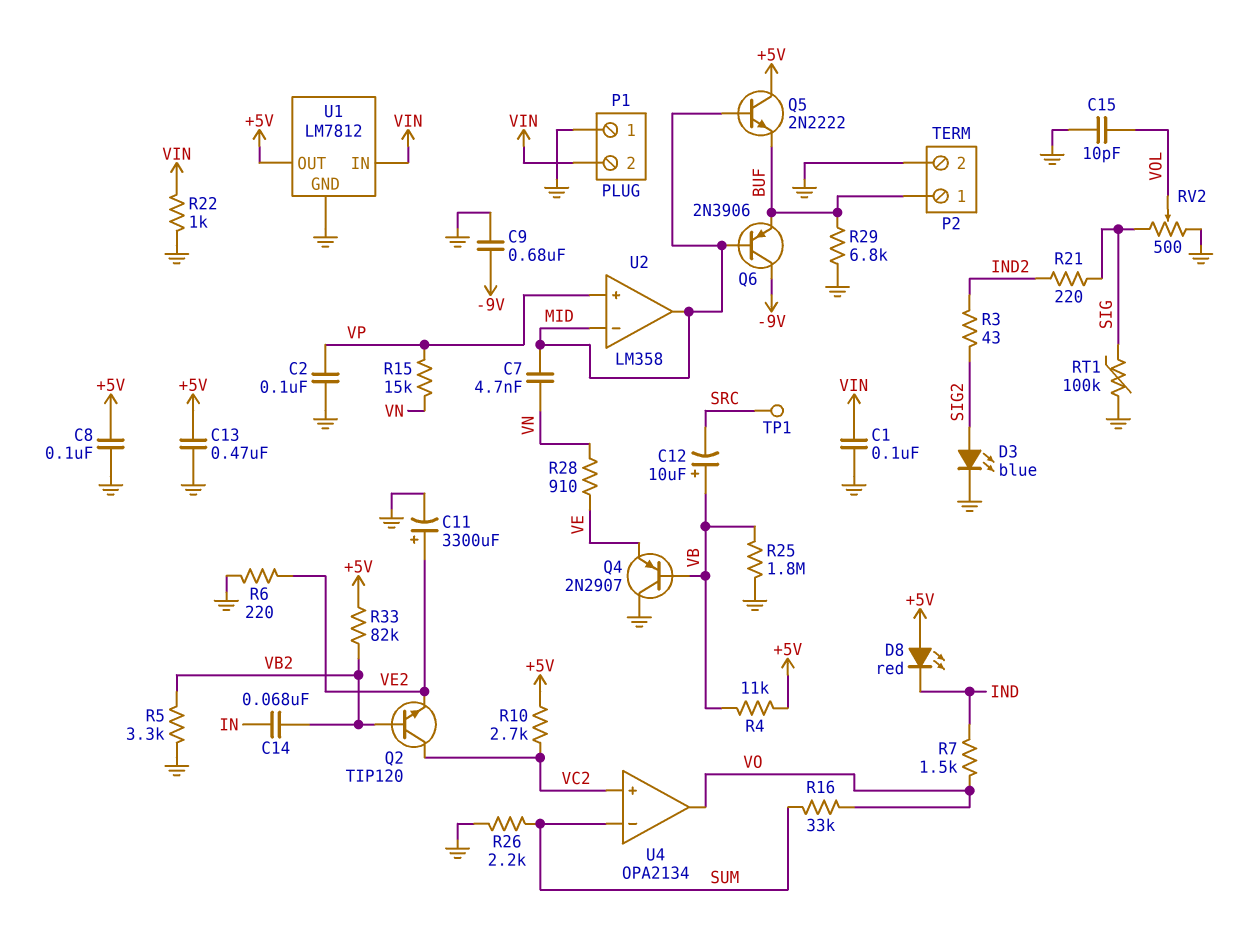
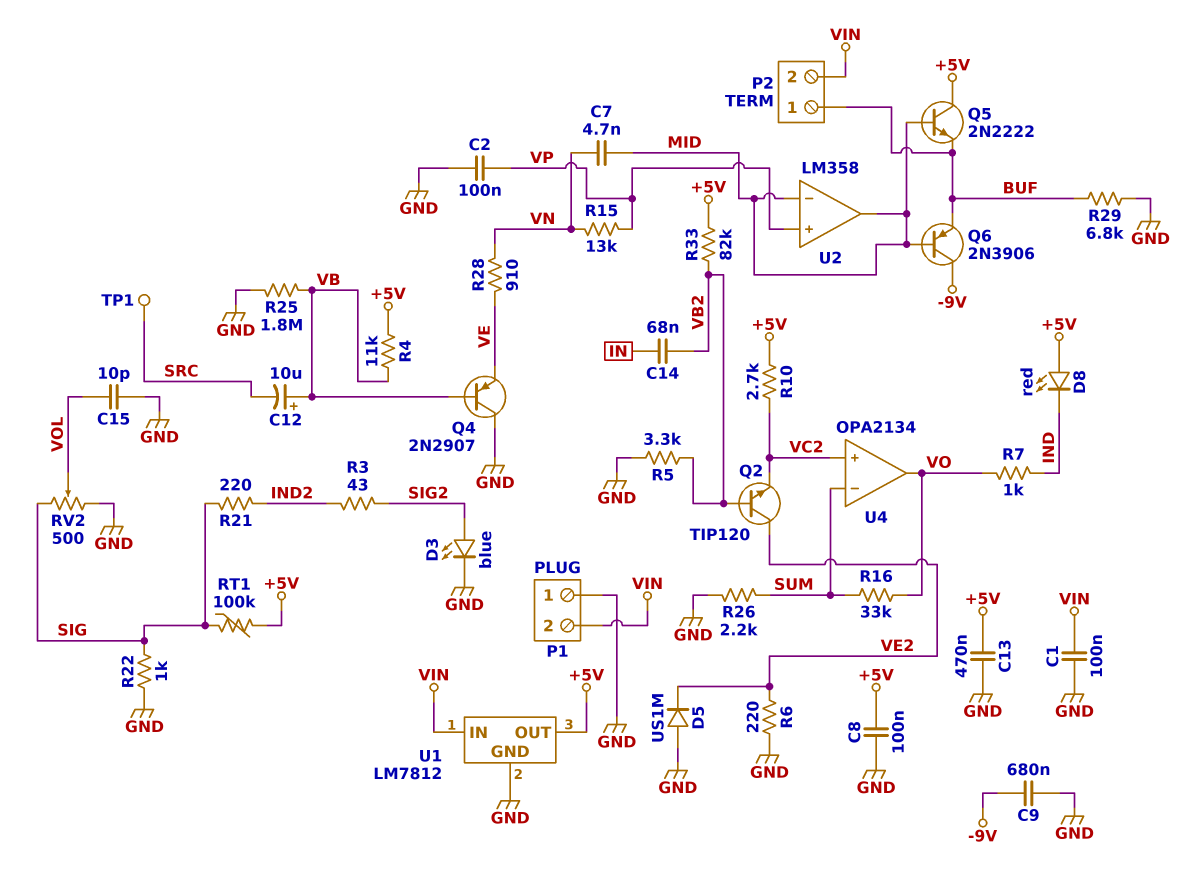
C11: 3300uF (plus VE2, minus GND) -> none
D5: none -> diode US1M (A GND, K VE2)
P2 pin 2: GND -> VIN
Q2: NPN TIP120 (B VB2, C VC2, E VE2) -> NPN TIP120 (B VB2, C VE2, E VC2)
R7: 1.5k (IND, VO) -> 1k (IND, VO)
R15: 15k (VN, VP) -> 13k (VN, VP)
R22: 1k (GND, VIN) -> 1k (GND, SIG)
RT1: 100k (GND, SIG) -> 100k (+5V, SIG)

